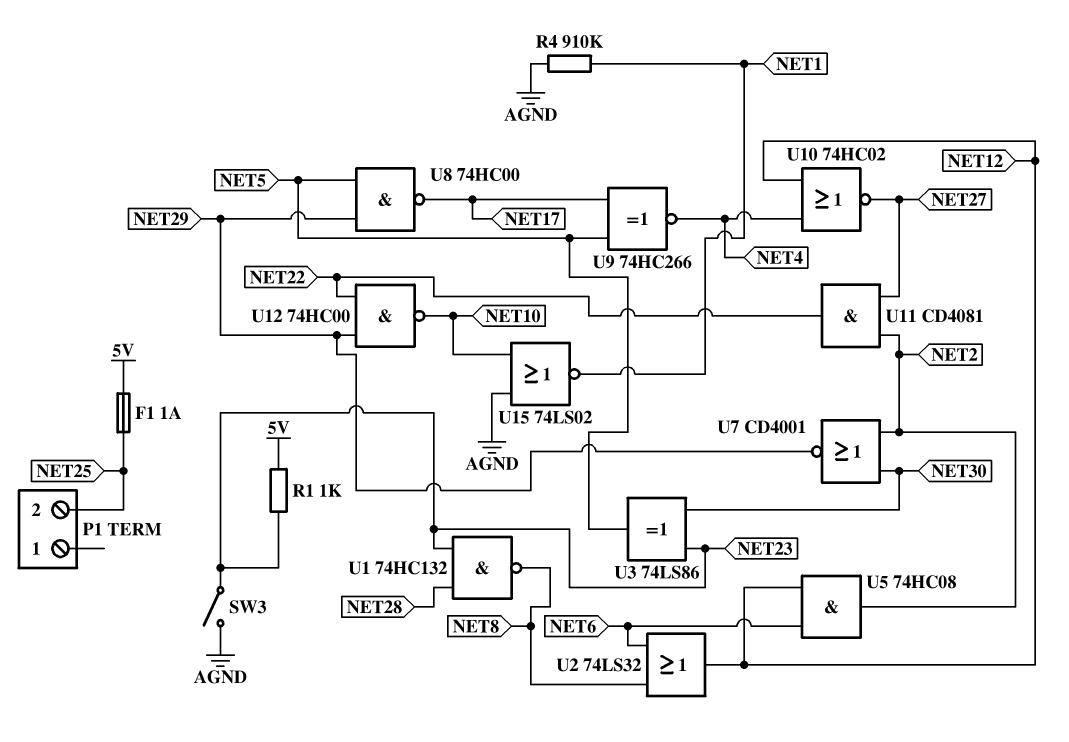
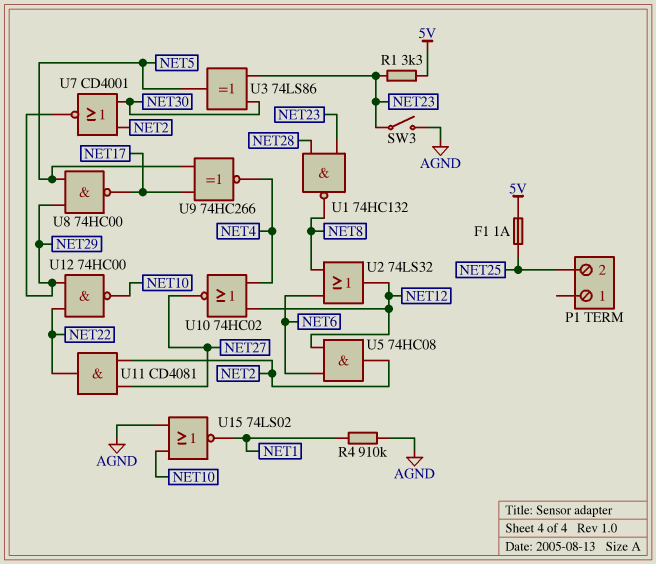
R1: 1k (5V, NET23) -> 3.3k (5V, NET23)

